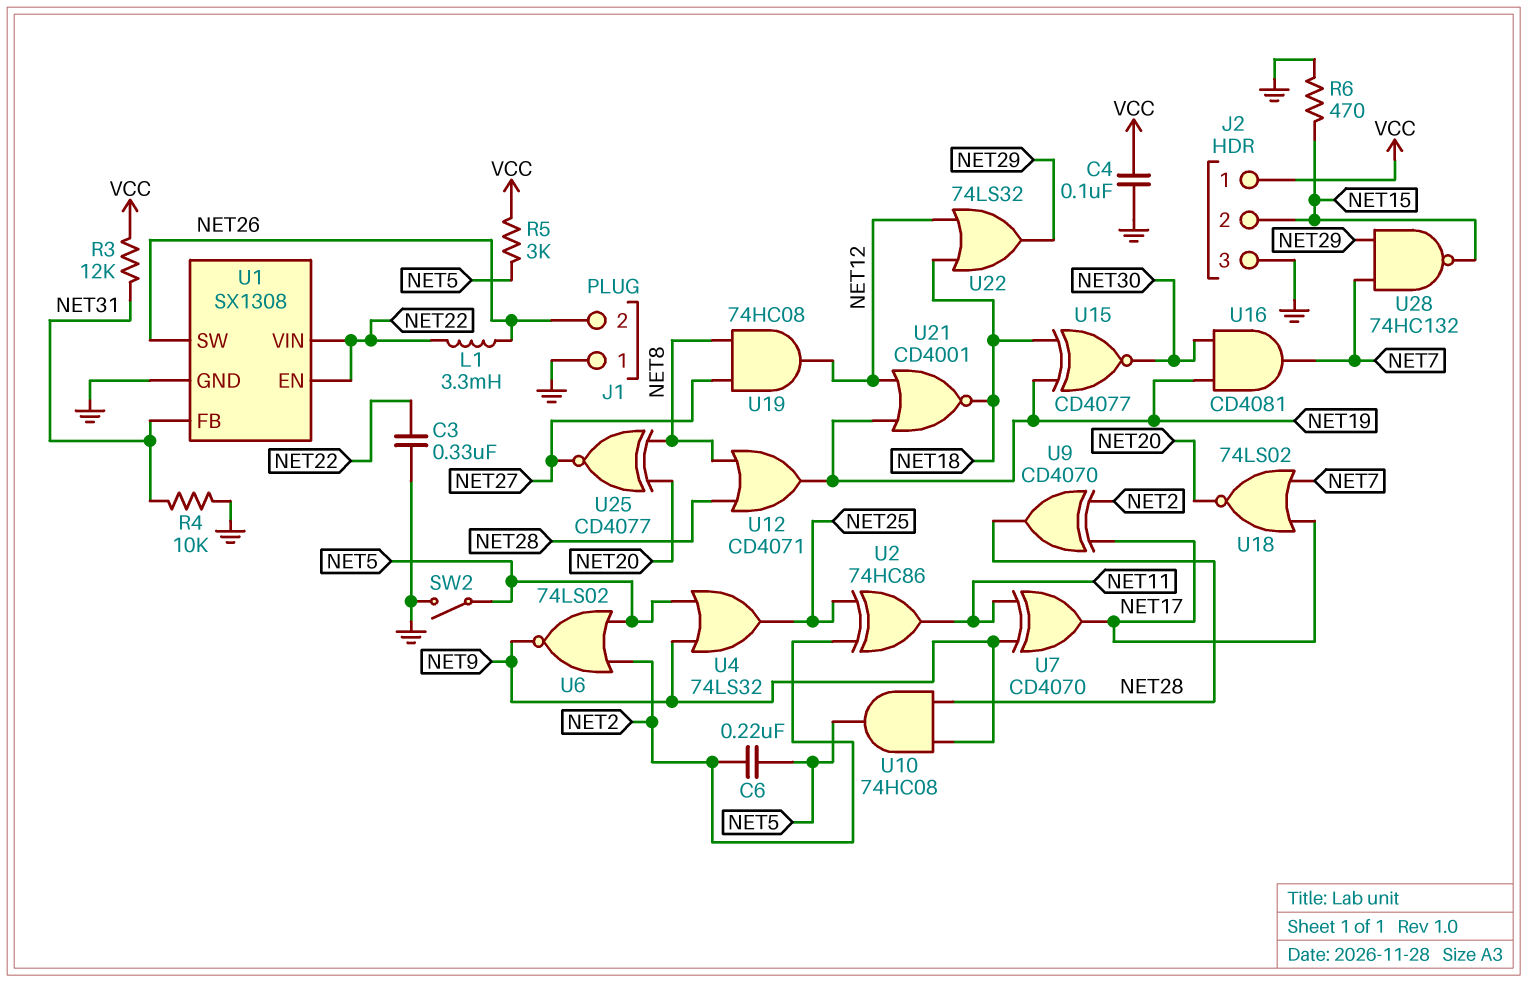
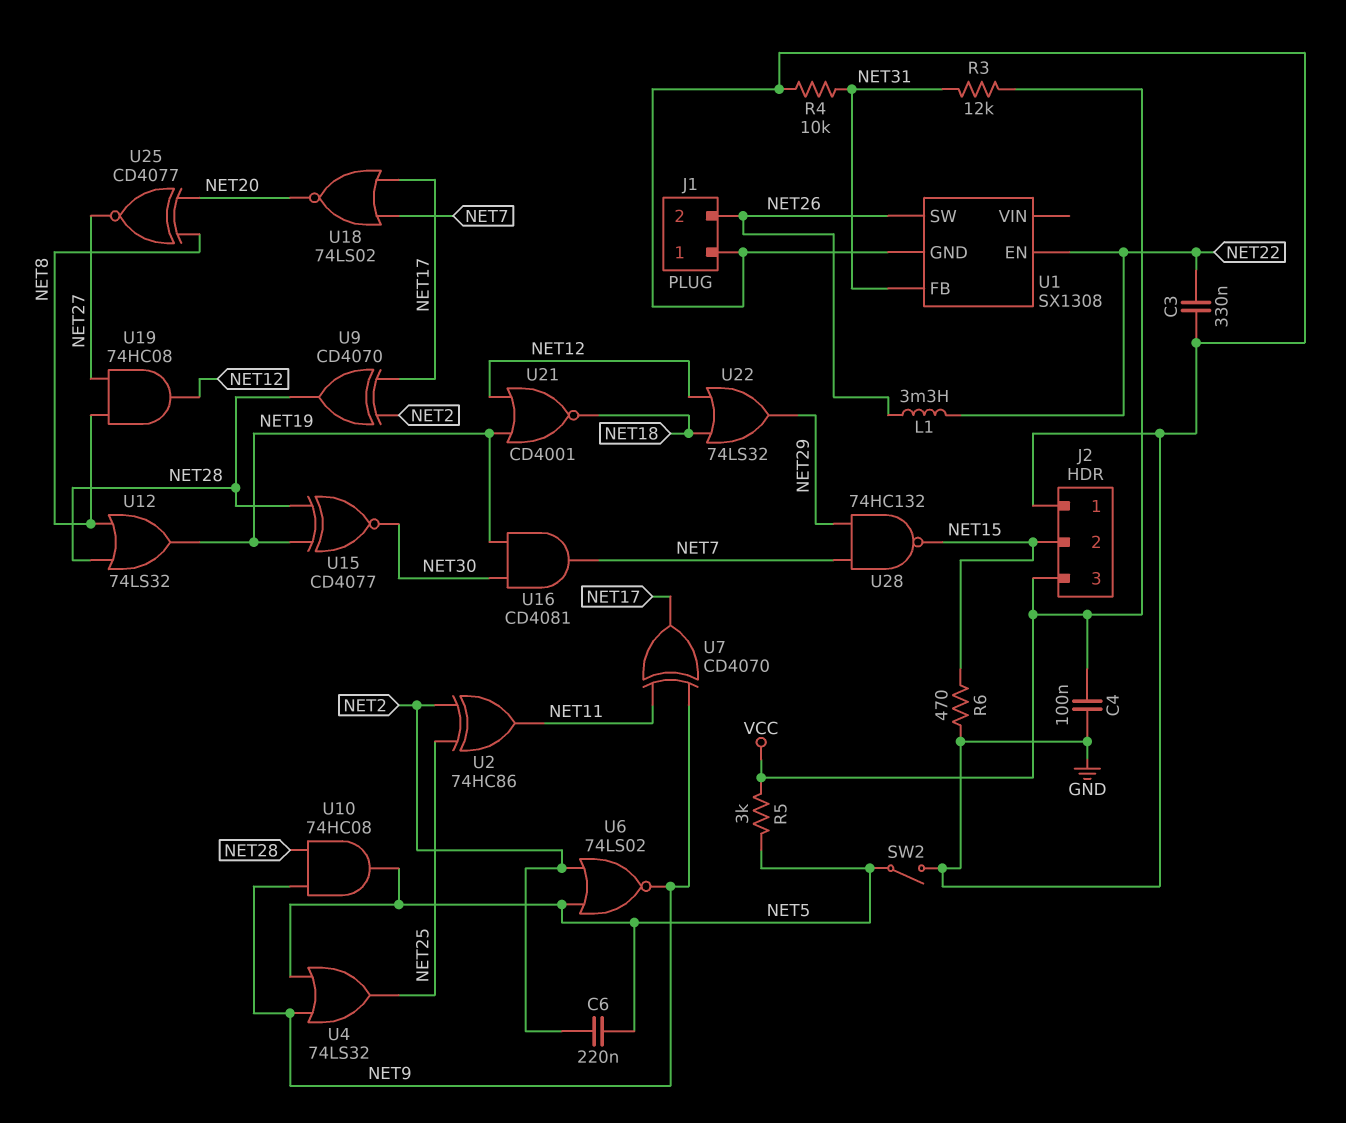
J2 pin 1: VCC -> GND
J2 pin 3: GND -> VCC
U1 pin VIN: NET22 -> none
U12: OR CD4071 (in NET8, in NET28, out NET19) -> OR 74LS32 (in NET8, in NET28, out NET19)
U15: XNOR CD4077 (in NET18, in NET19, out NET30) -> XNOR CD4077 (in NET19, in NET28, out NET30)

